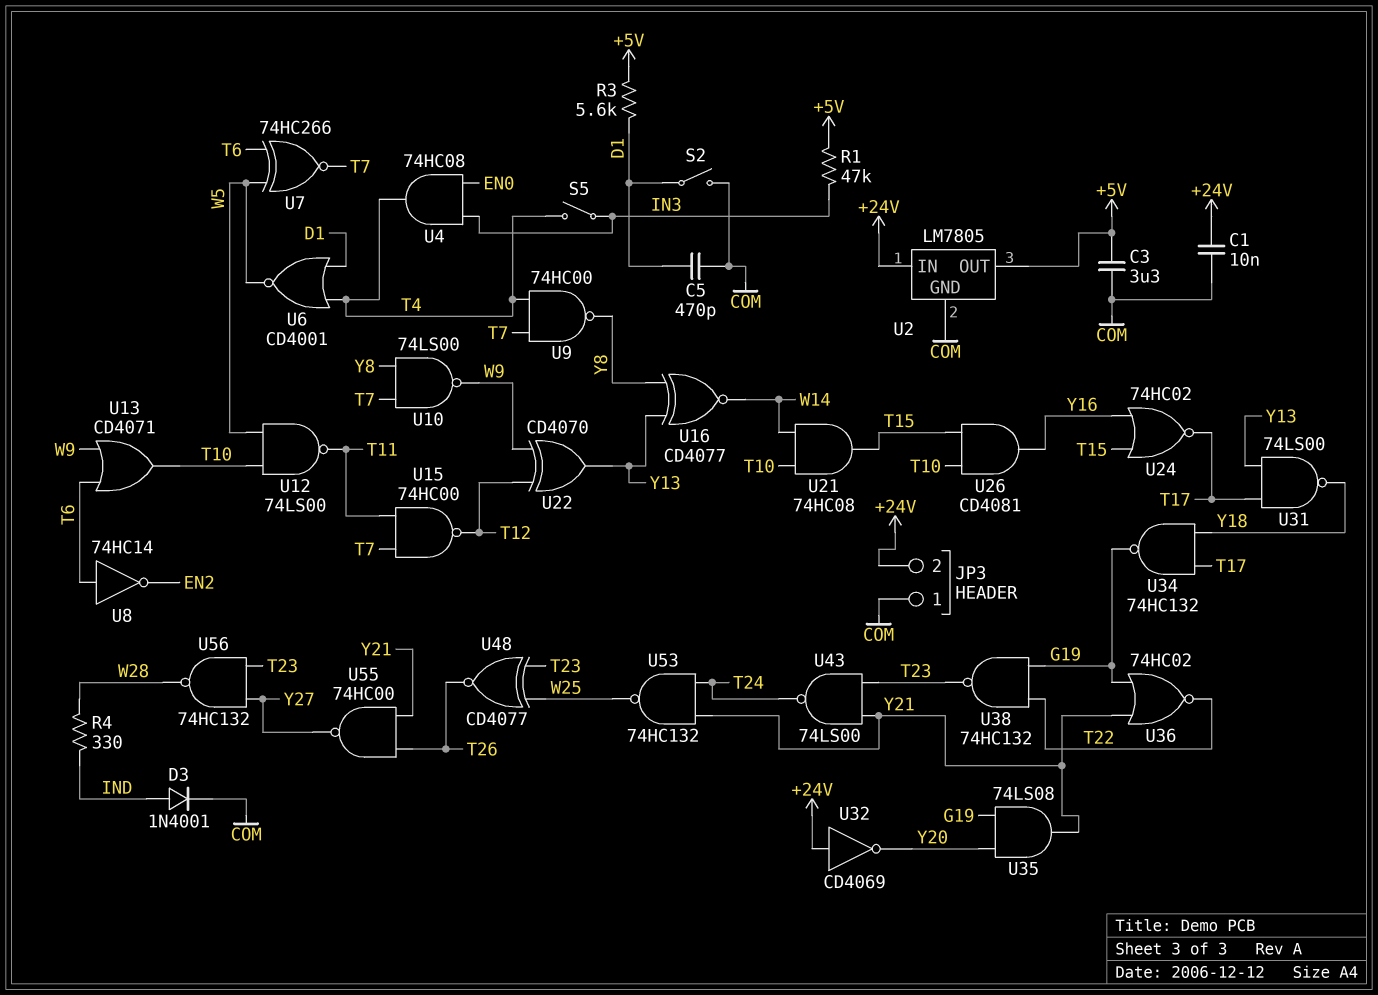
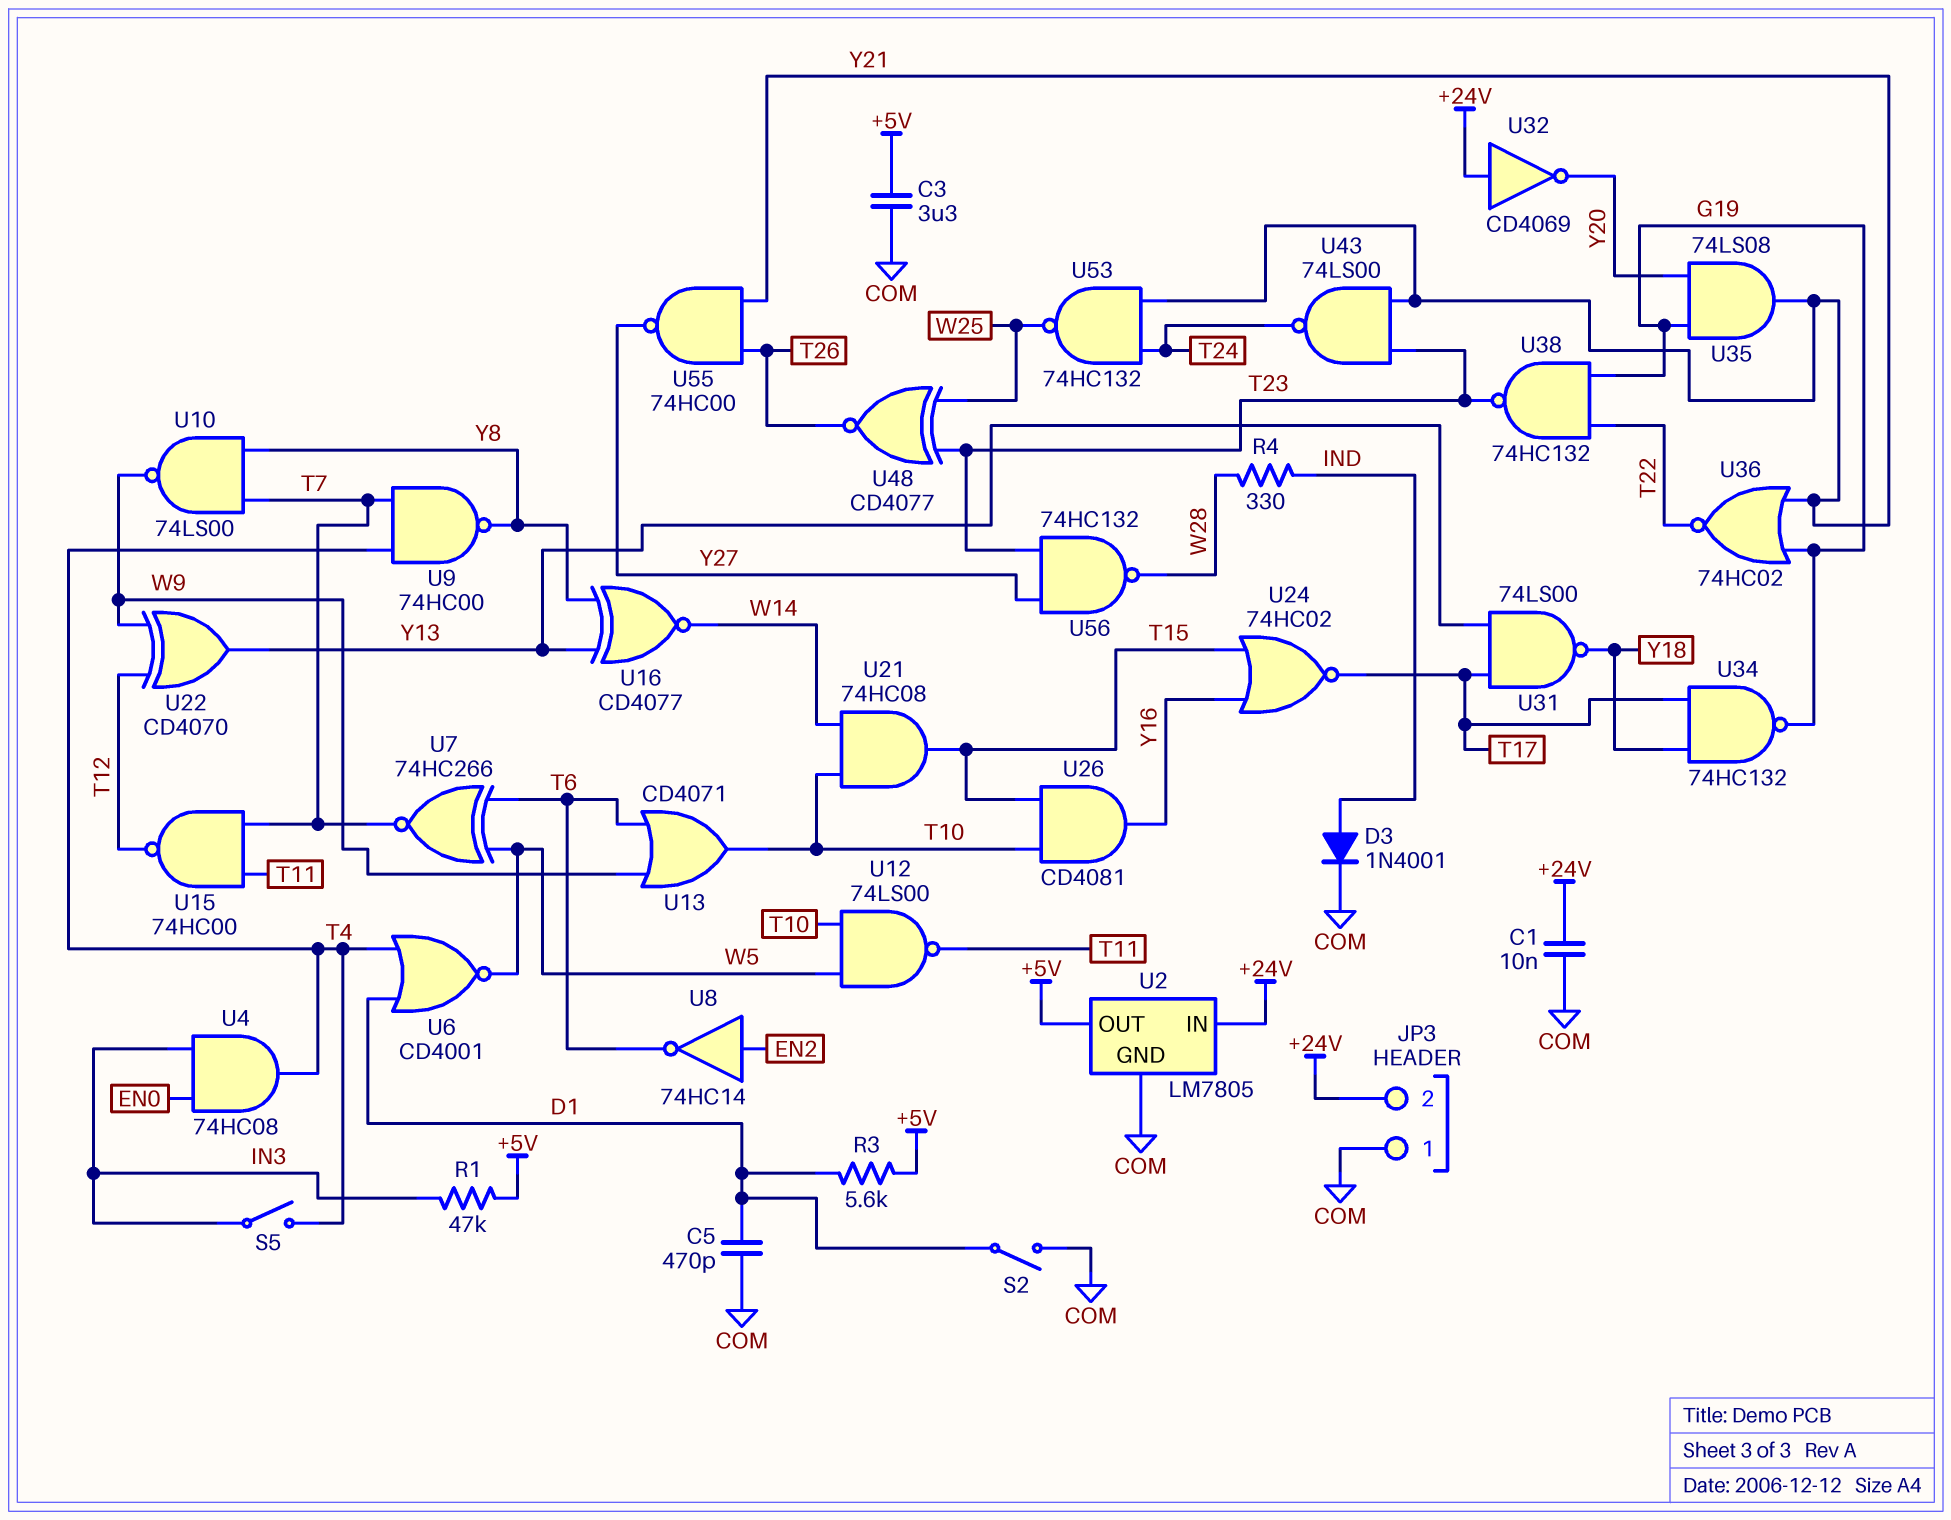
U8: NOT 74HC14 (in T6, out EN2) -> NOT 74HC14 (in EN2, out T6)

